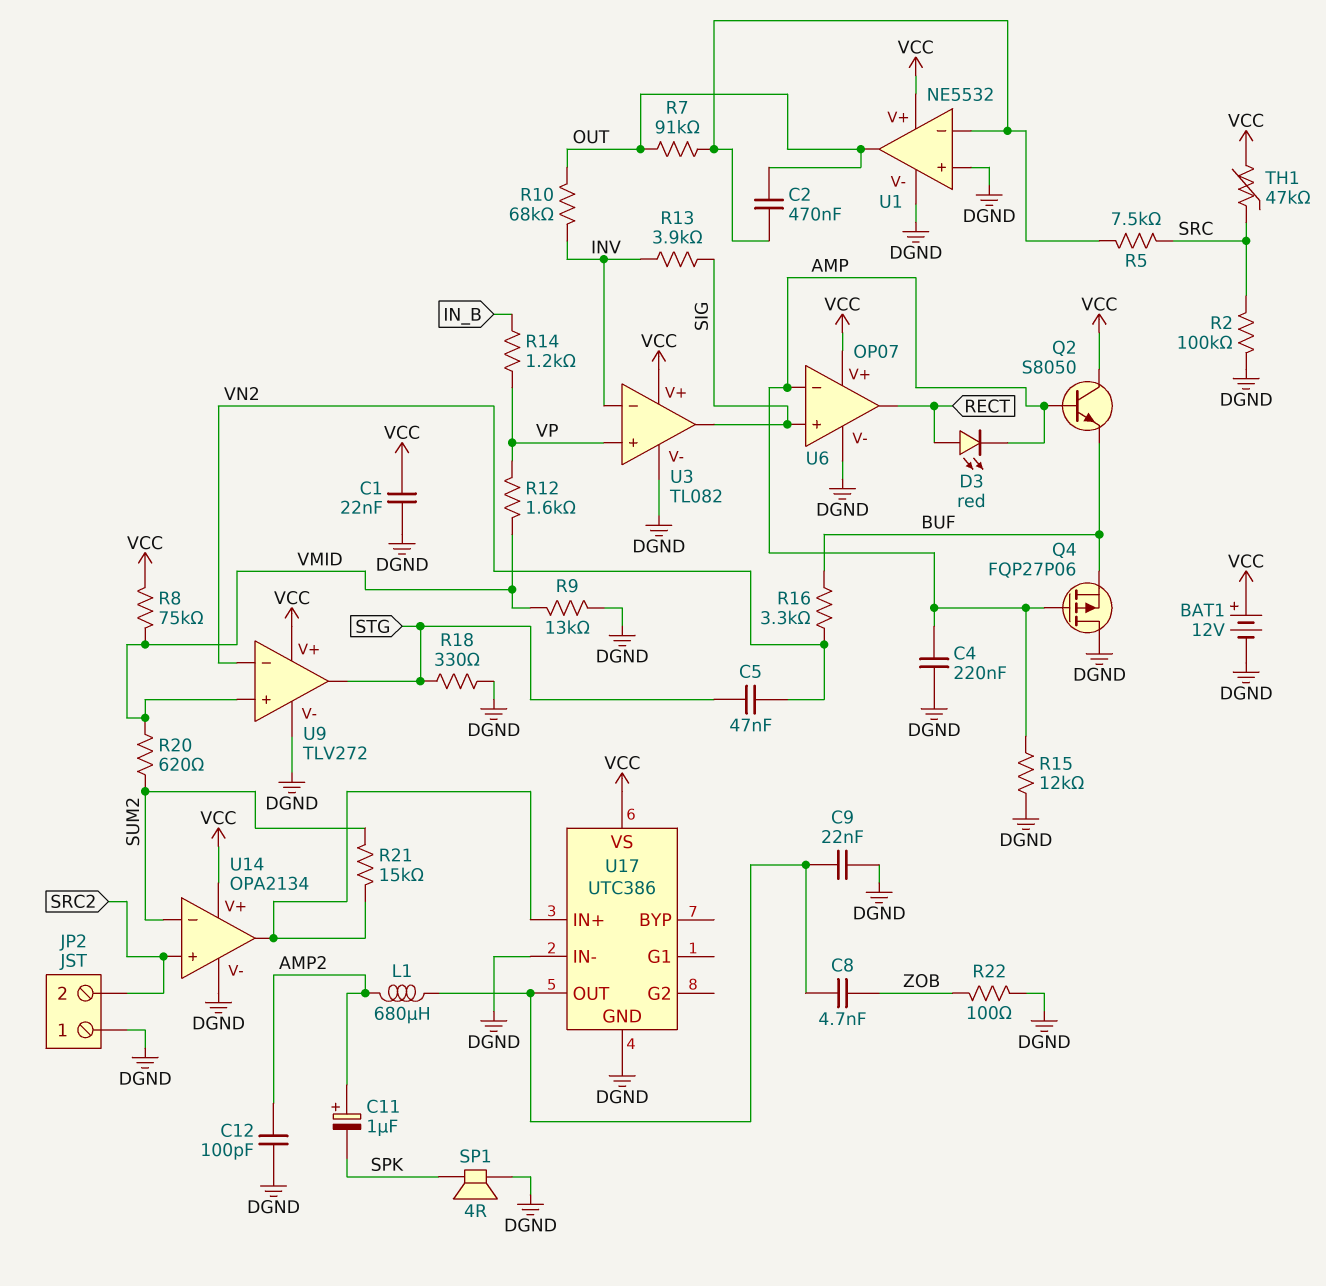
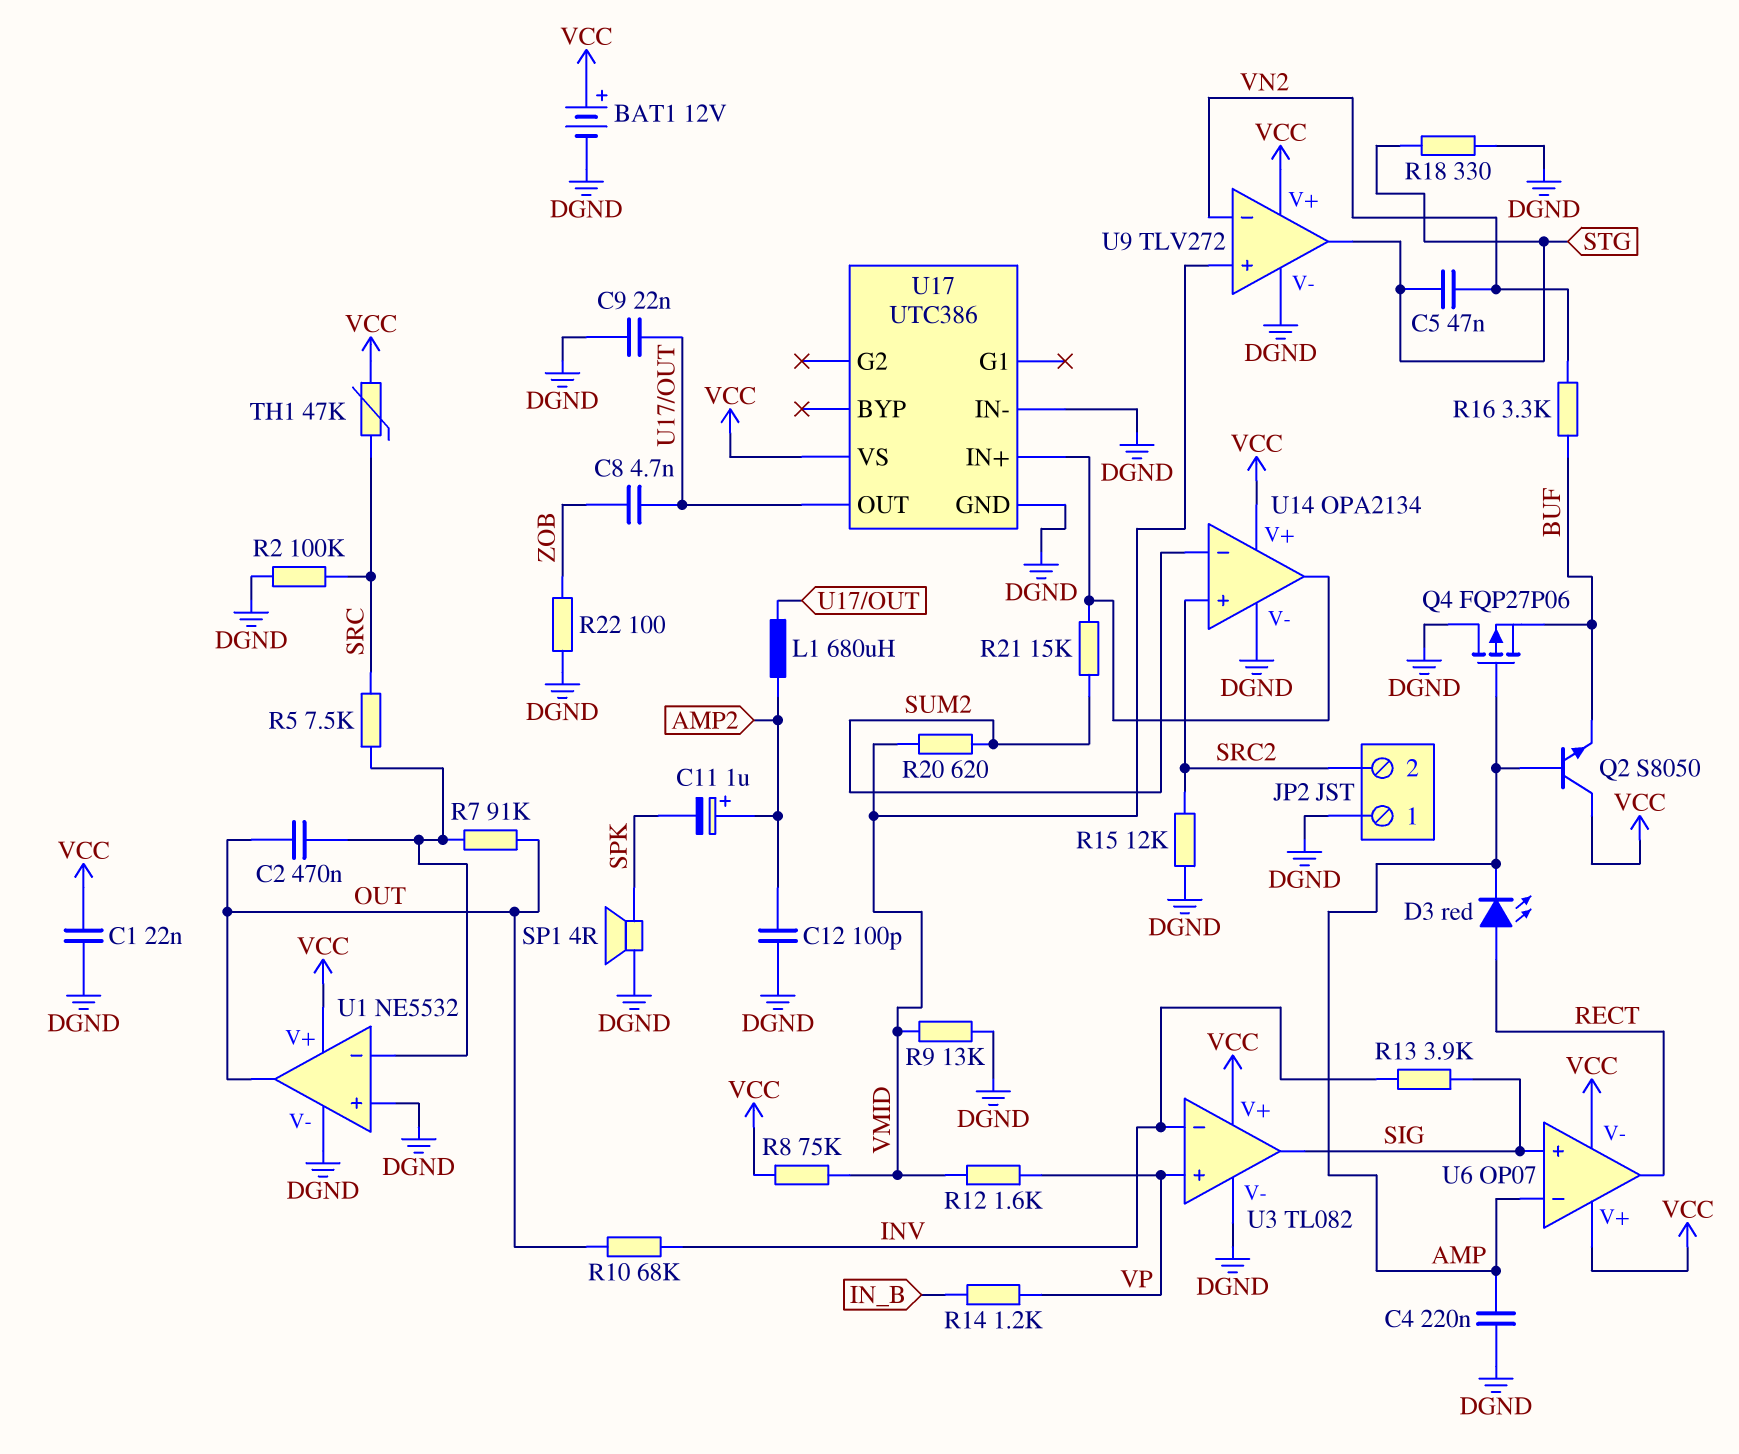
R15: 12k (AMP, DGND) -> 12k (DGND, SRC2)
U6 pin V-: DGND -> VCC

